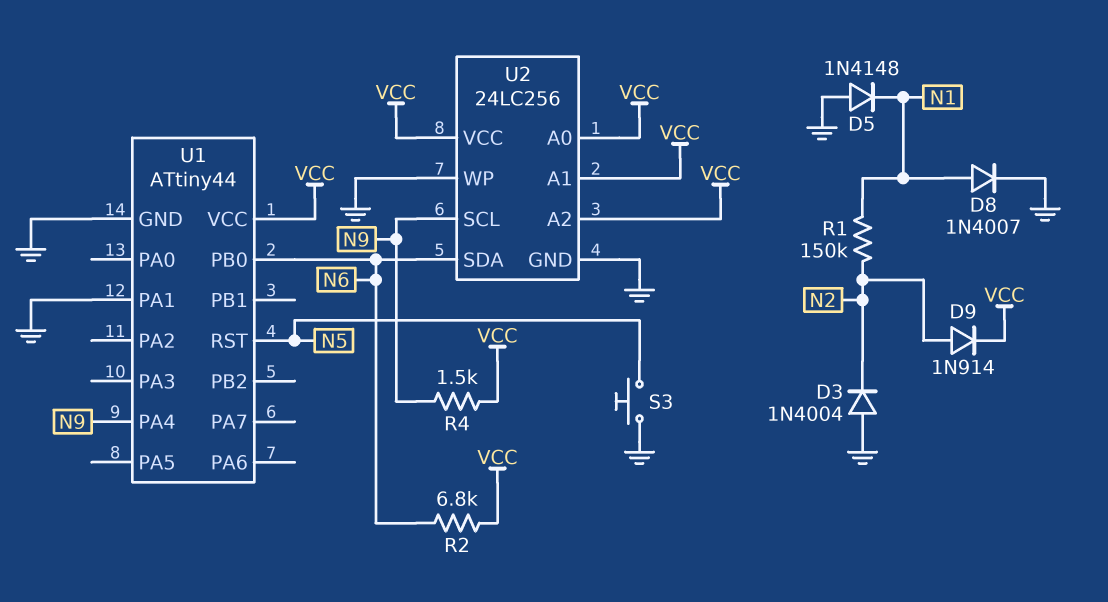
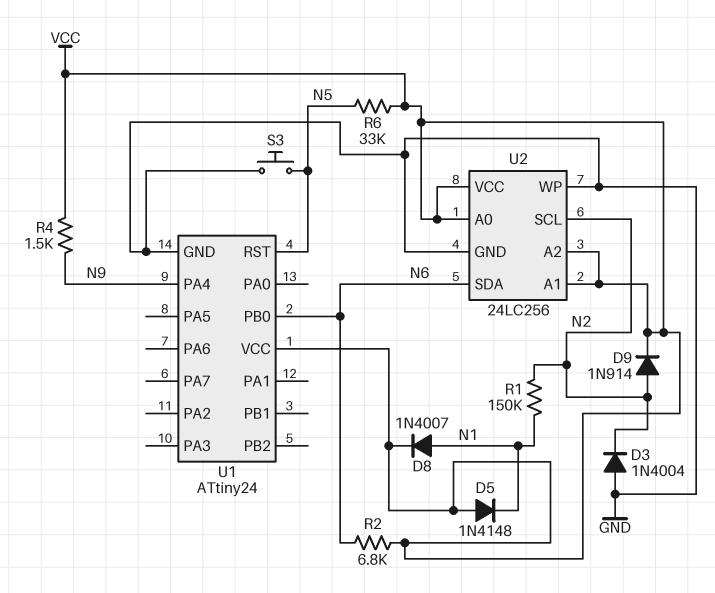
D5: diode 1N4148 (A GND, K N1) -> diode 1N4148 (A VCC, K N1)
D8: diode 1N4007 (A N1, K GND) -> diode 1N4007 (A N1, K VCC)
R6: none -> 33k (N5, VCC)
U1: ATtiny44 -> ATtiny24
U1 pin PA1: GND -> none
U2 pin SCL: N9 -> N2

